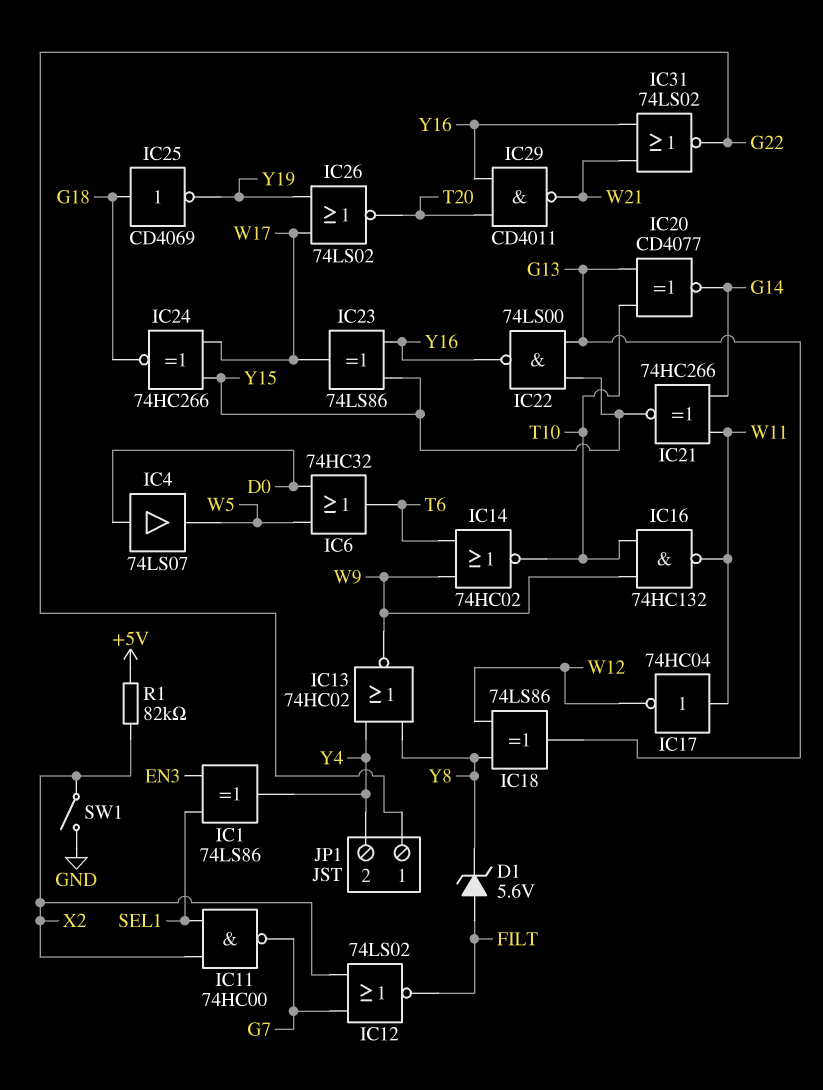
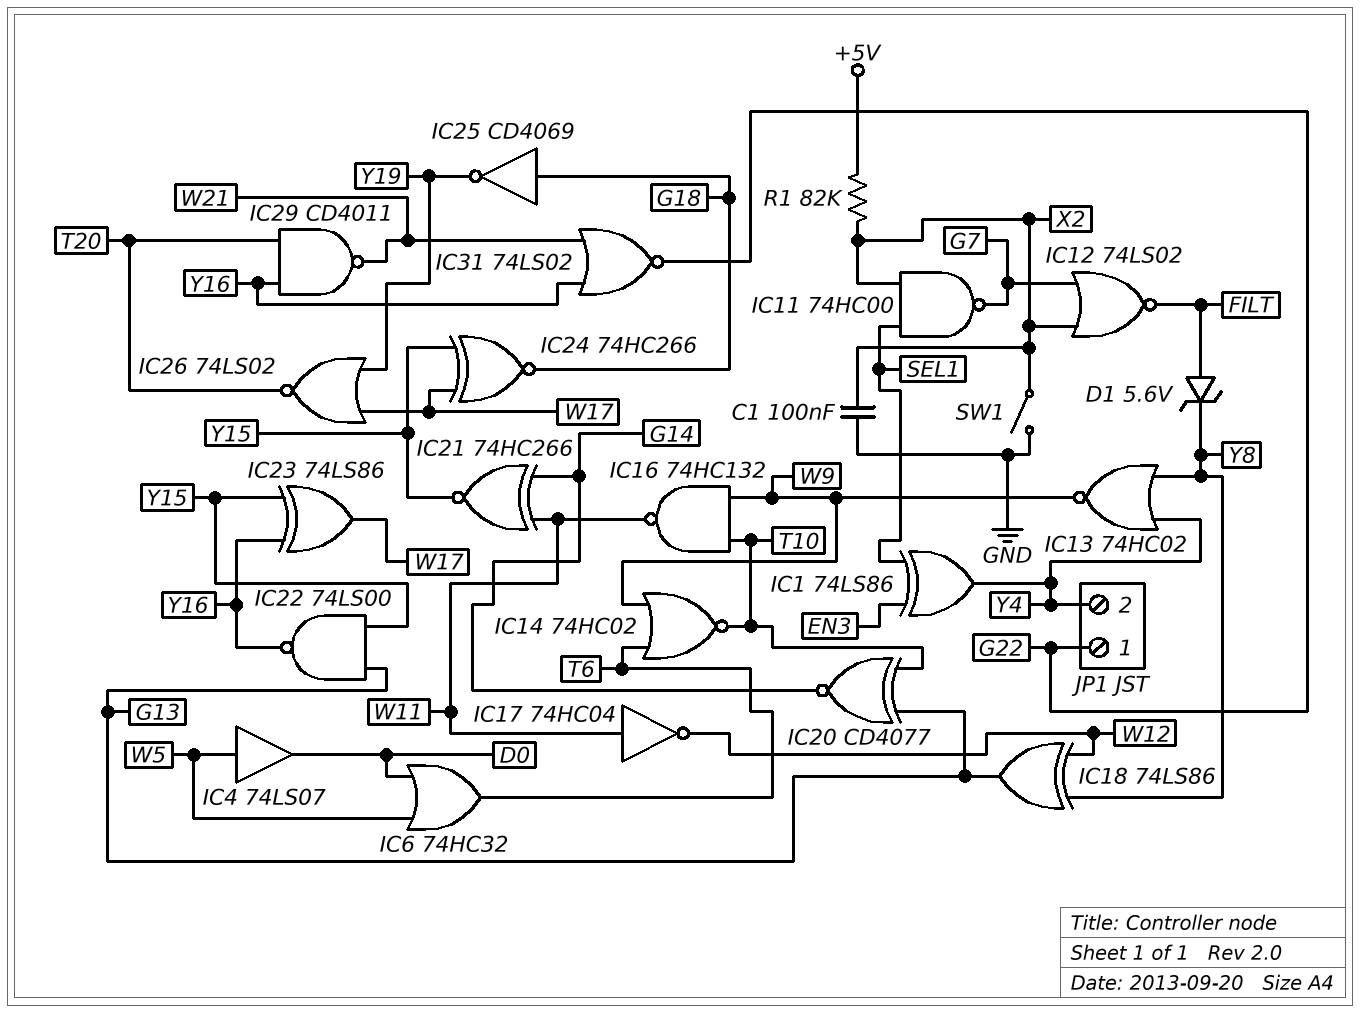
C1: none -> 100nF (GND, X2)
IC4: buffer 74LS07 (in D0, out W5) -> buffer 74LS07 (in W5, out D0)

